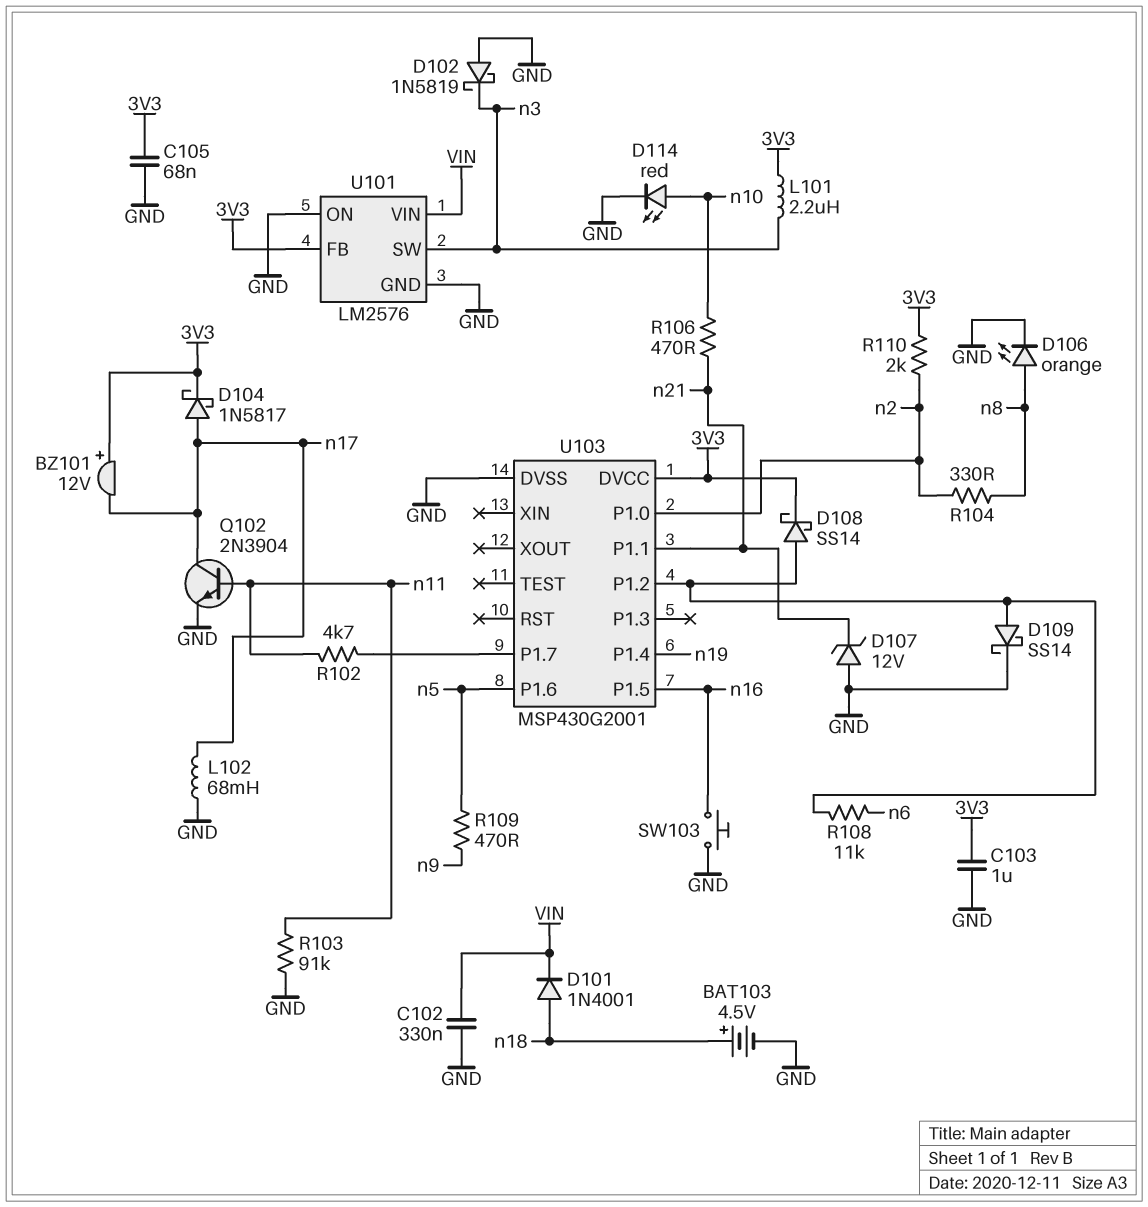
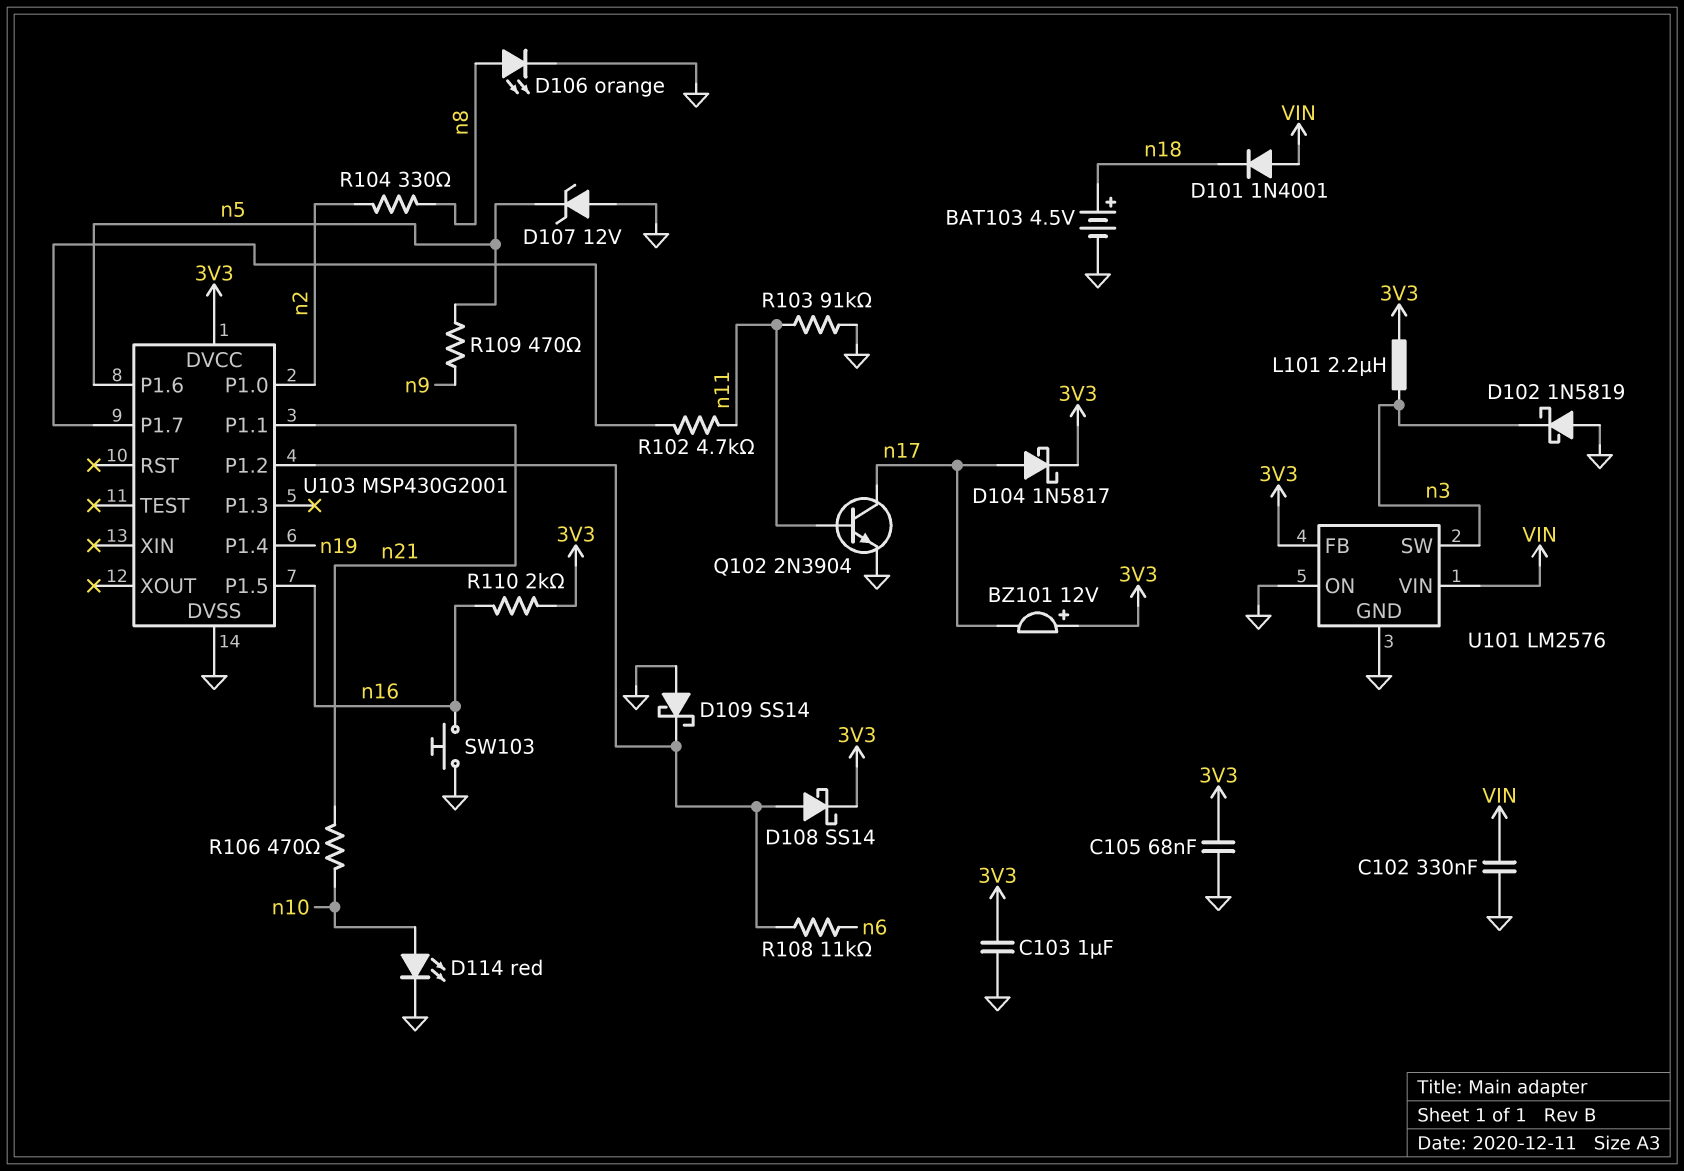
D101: diode 1N4001 (A n18, K VIN) -> diode 1N4001 (A VIN, K n18)
D107: zener 12V (A GND, K n21) -> zener 12V (A GND, K n5)
D109: schottky SS14 (A U103/P1.2, K GND) -> schottky SS14 (A GND, K U103/P1.2)
L102: 68mH (GND, n17) -> none
R110: 2k (3V3, n2) -> 2k (3V3, n16)

